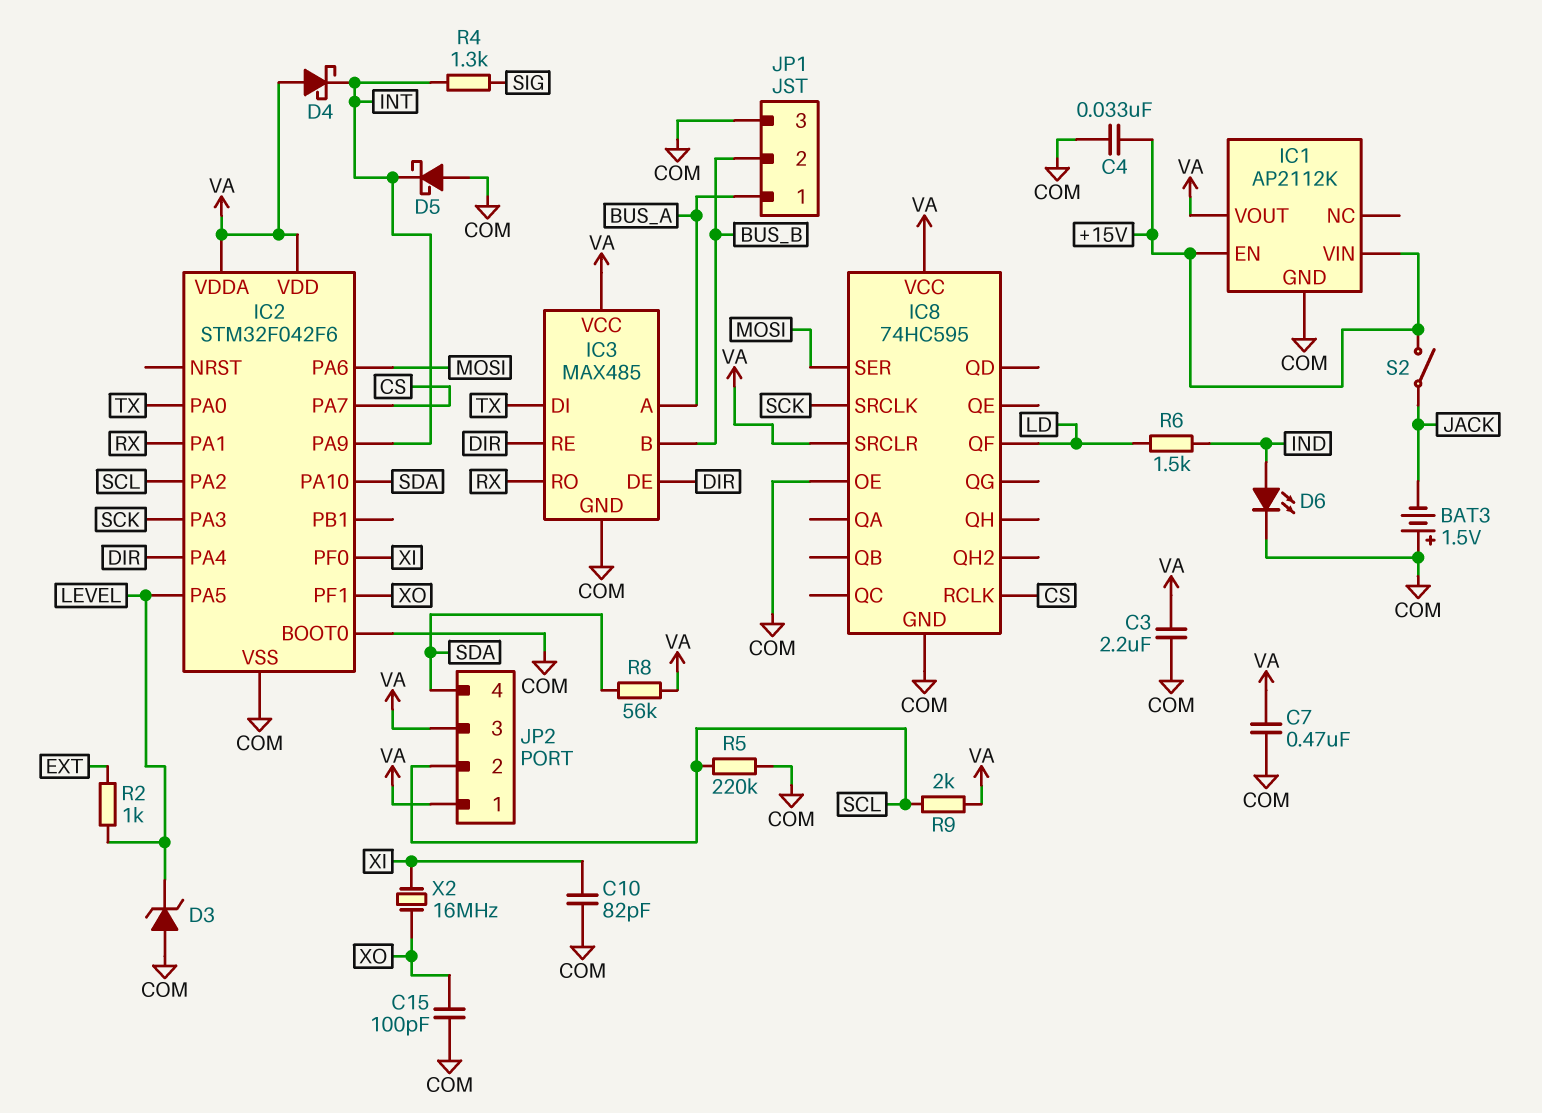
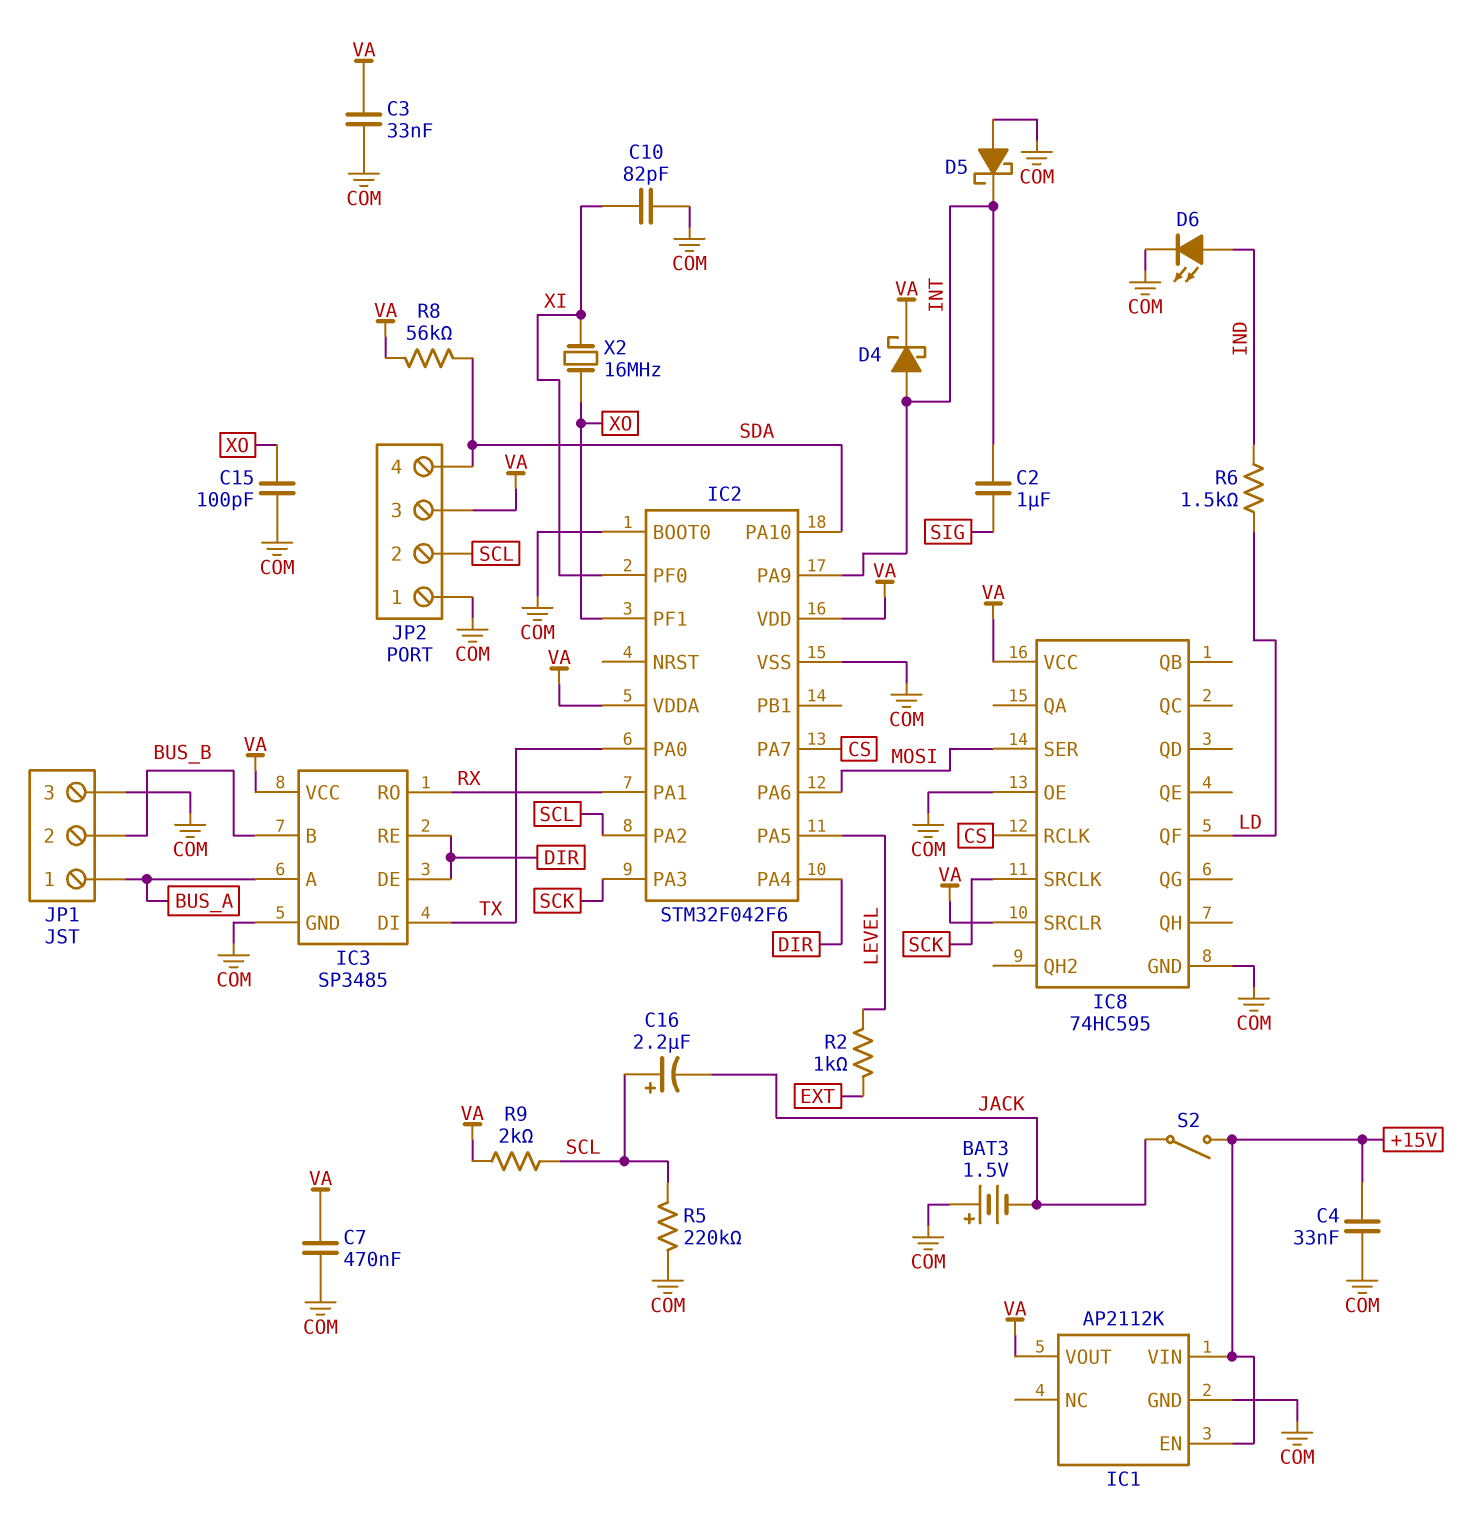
C2: none -> 1uF (INT, SIG)
C3: 2.2uF (COM, VA) -> 33nF (COM, VA)
C16: none -> 2.2uF (plus SCL, minus JACK)
D3: zener (A COM, K LEVEL) -> none
D4: schottky (A VA, K INT) -> schottky (A INT, K VA)
IC3: MAX485 -> SP3485
JP2 pin 1: VA -> COM
R4: 1.3k (INT, SIG) -> none

